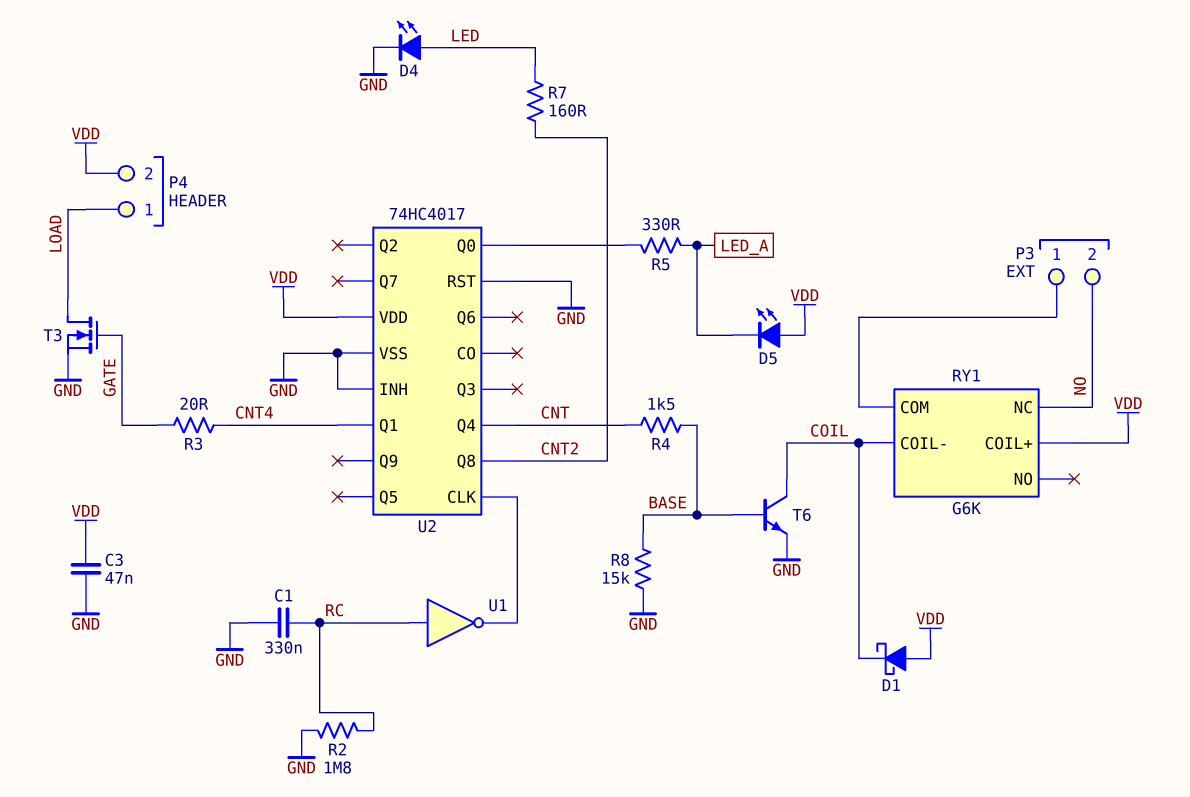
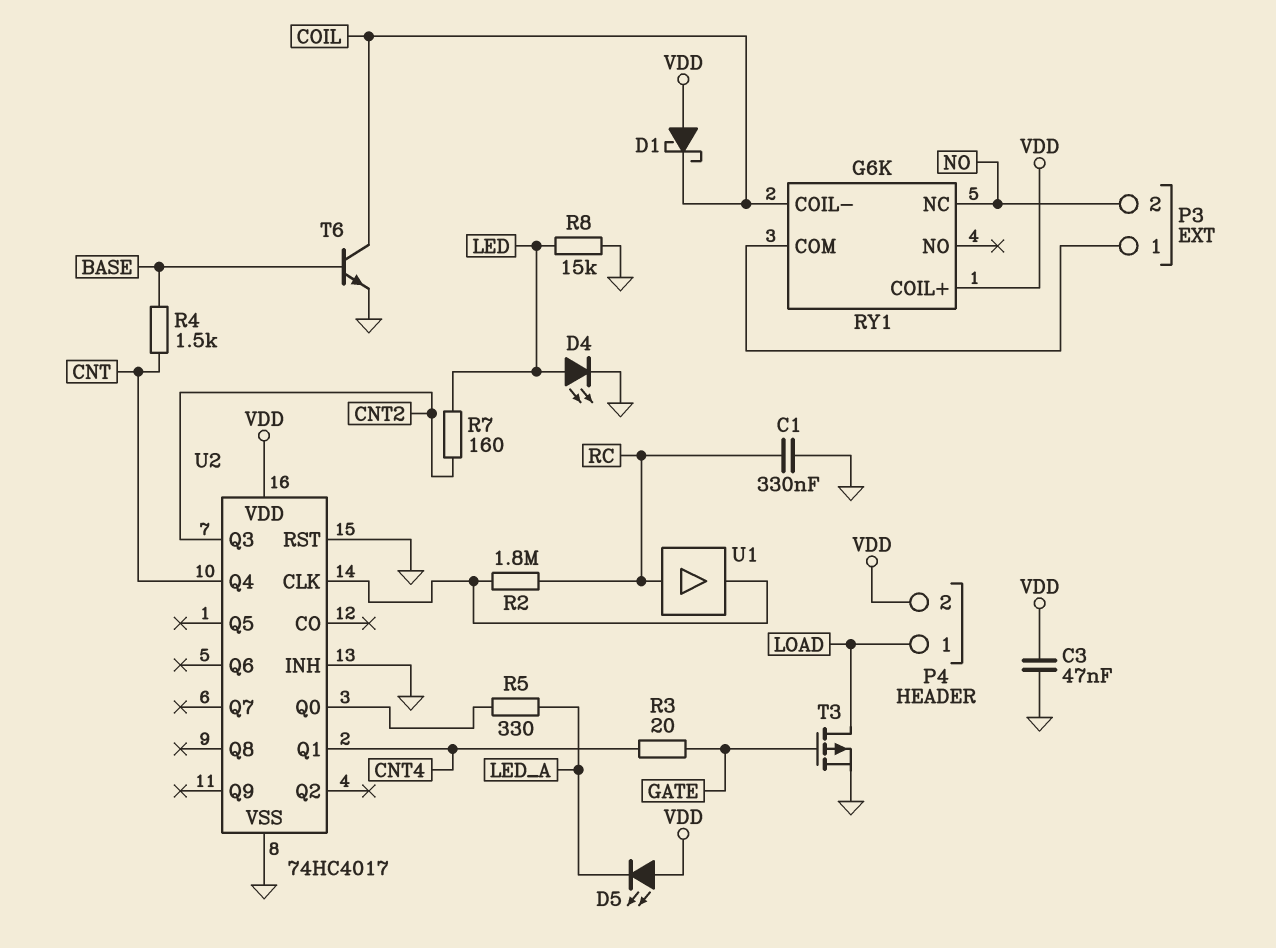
R2: 1.8M (GND, RC) -> 1.8M (RC, U2/CLK)
R8: 15k (BASE, GND) -> 15k (GND, LED)
T3: NMOS (G GATE, D LOAD, S GND) -> PMOS (G GATE, D LOAD, S GND)
U1: NOT (in RC, out U2/CLK) -> buffer (in RC, out U2/CLK)
U2 pin Q3: none -> CNT2
U2 pin Q8: CNT2 -> none

